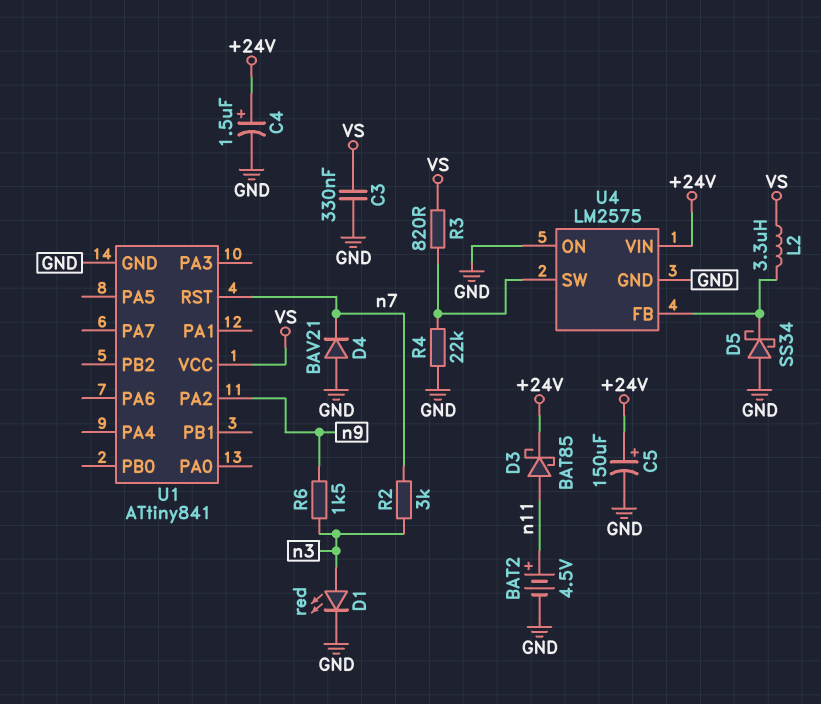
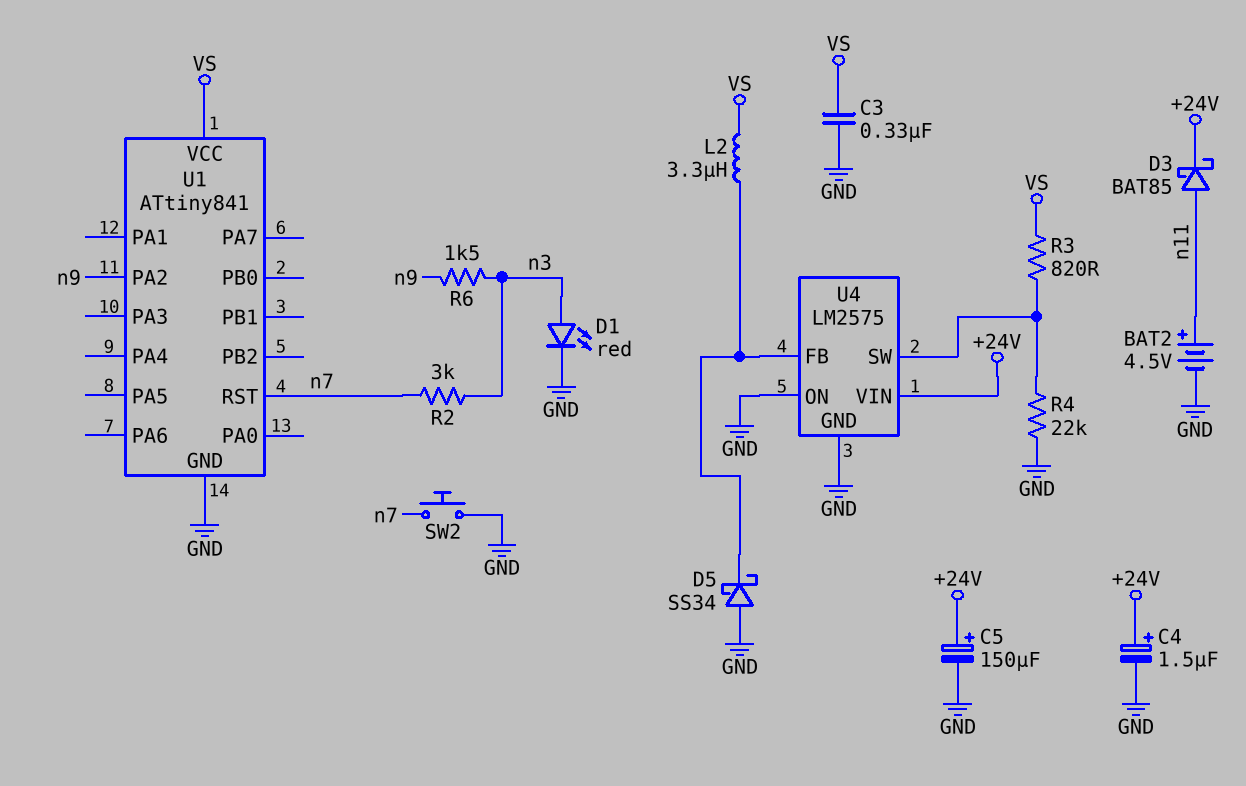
D4: diode BAV21 (A GND, K n7) -> none
SW2: none -> button (GND, n7)

